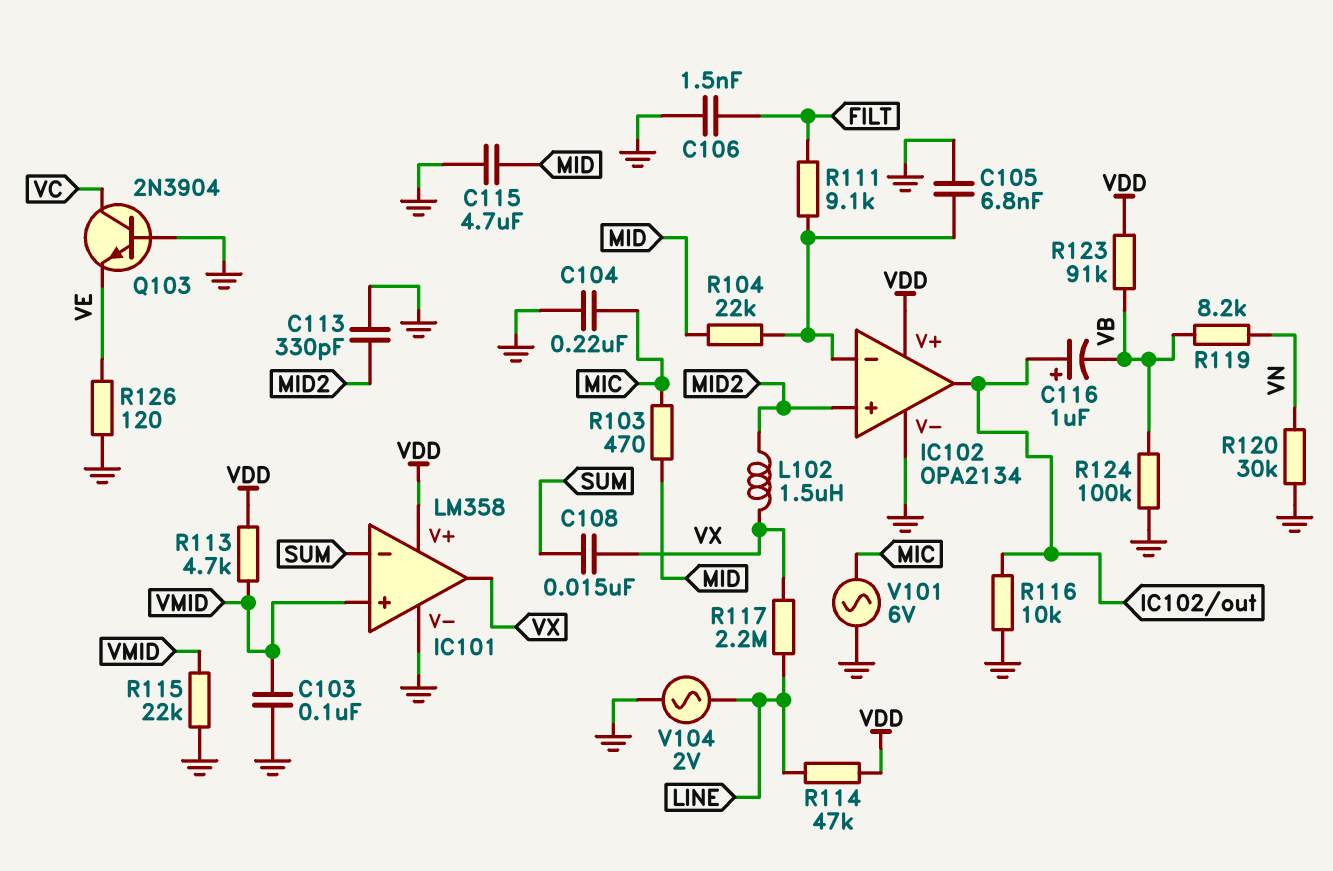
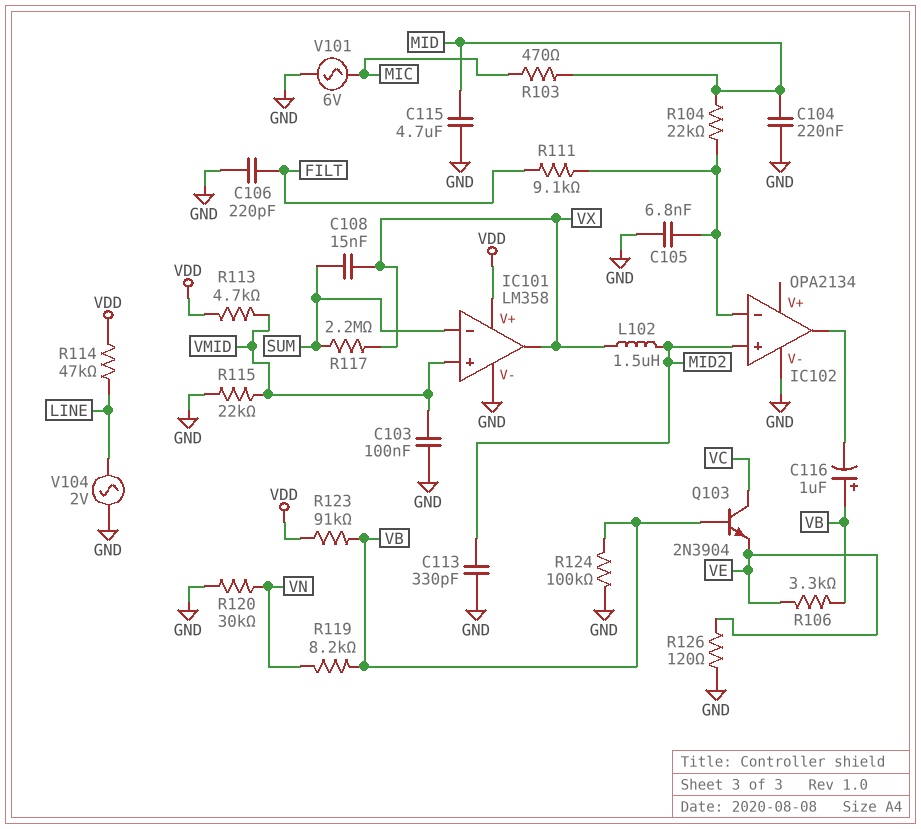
C104: 220nF (GND, MIC) -> 220nF (GND, MID)
C106: 1.5nF (FILT, GND) -> 220pF (FILT, GND)
C116: 1uF (plus IC102/out, minus VB) -> 1uF (plus VB, minus IC102/out)
IC102 pin V+: VDD -> none
Q103: NPN 2N3904 (B GND, C VC, E VE) -> NPN 2N3904 (B VB, C VC, E VE)
R106: none -> 3.3k (VB, VE)
R116: 10k (GND, IC102/out) -> none
R117: 2.2M (LINE, VX) -> 2.2M (SUM, VX)

